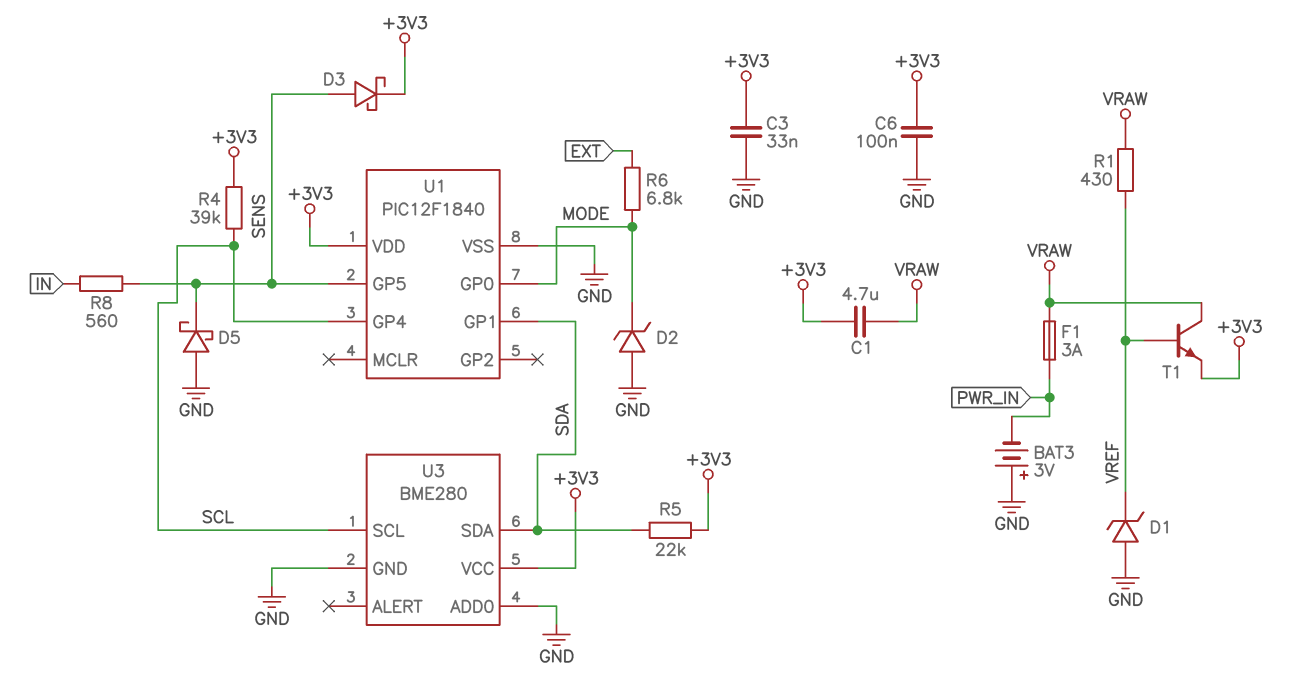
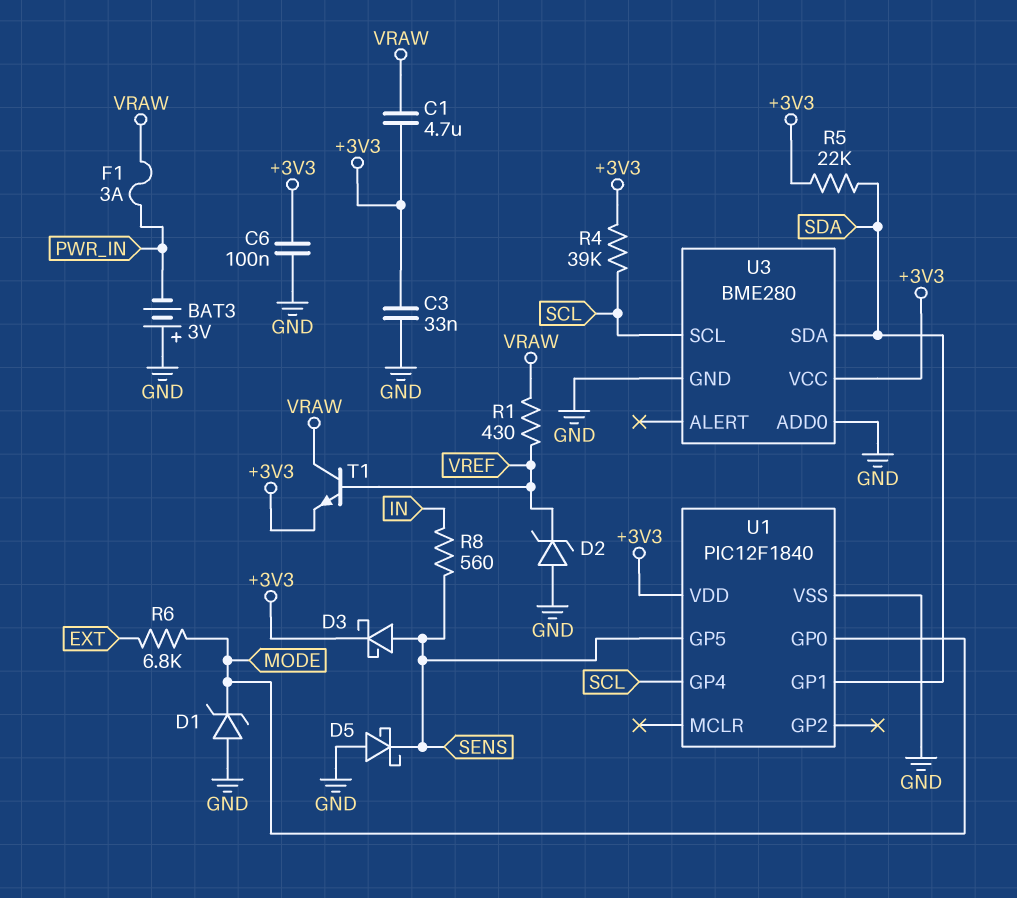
D1: zener (A GND, K VREF) -> zener (A GND, K MODE)
D2: zener (A GND, K MODE) -> zener (A GND, K VREF)

